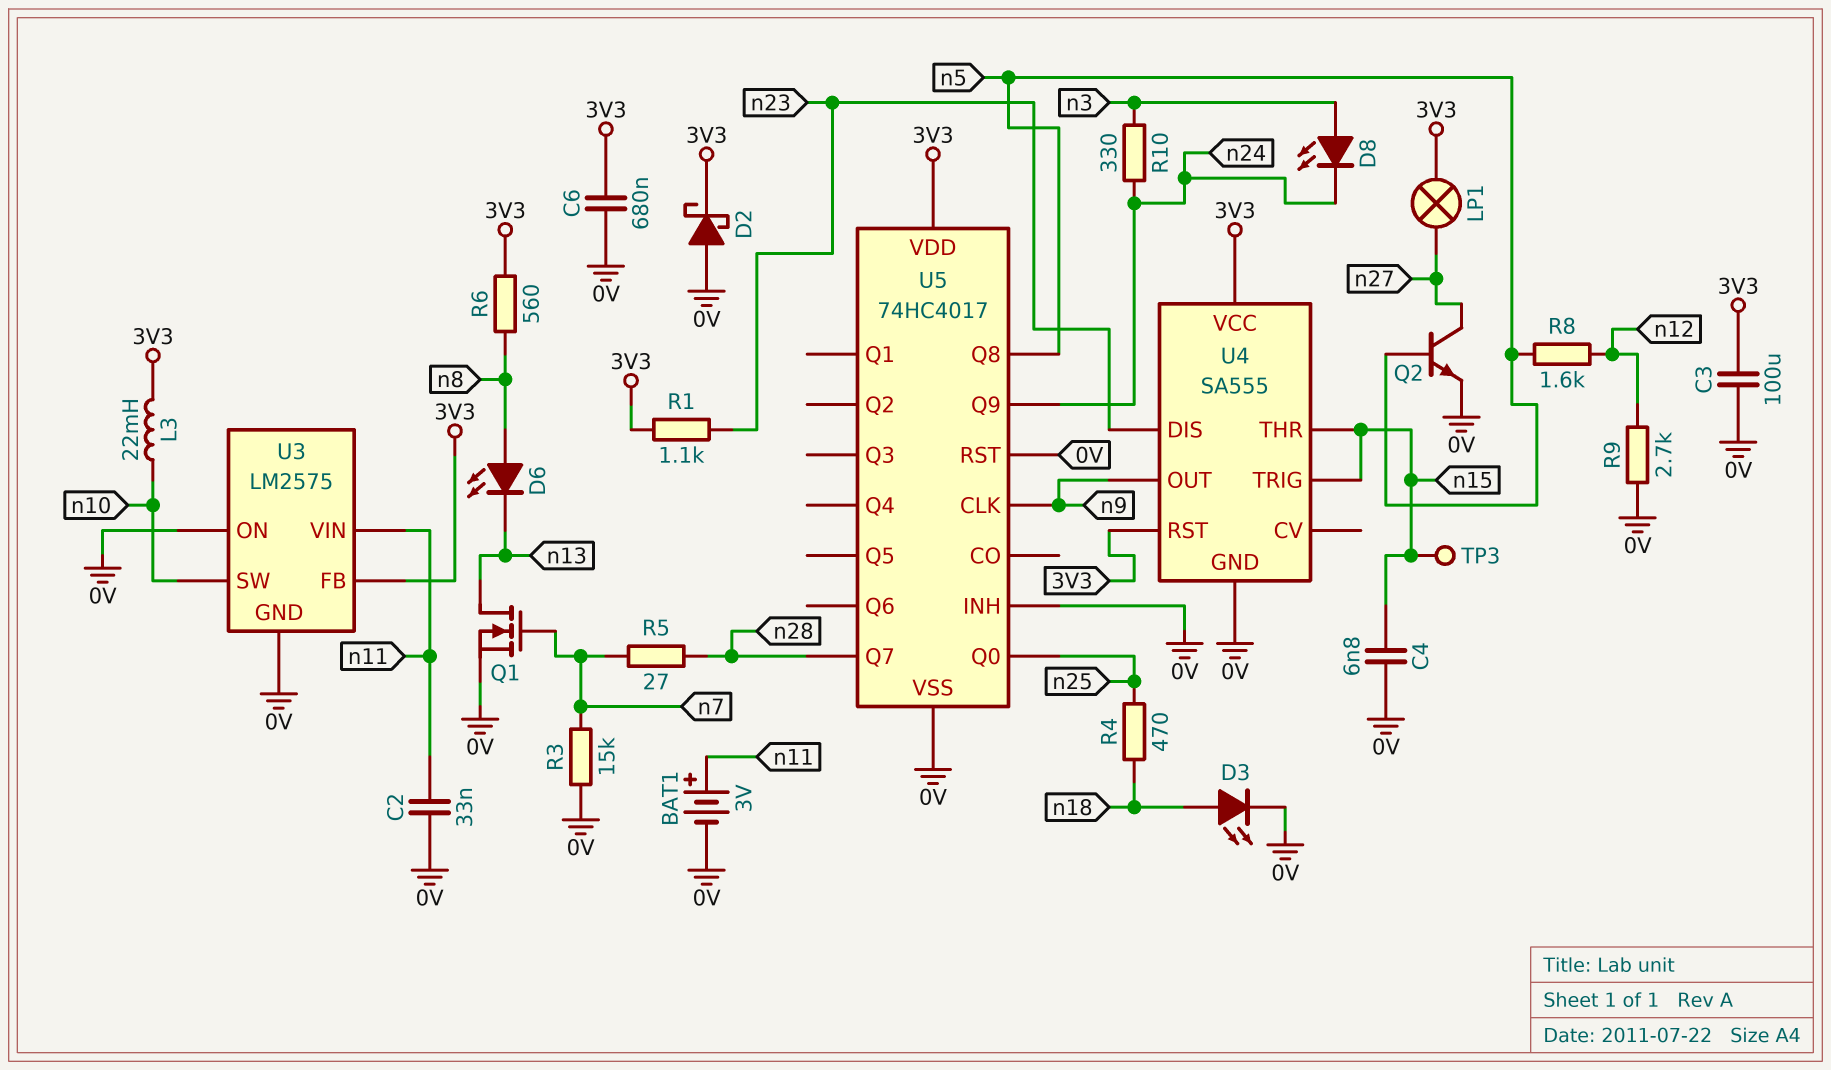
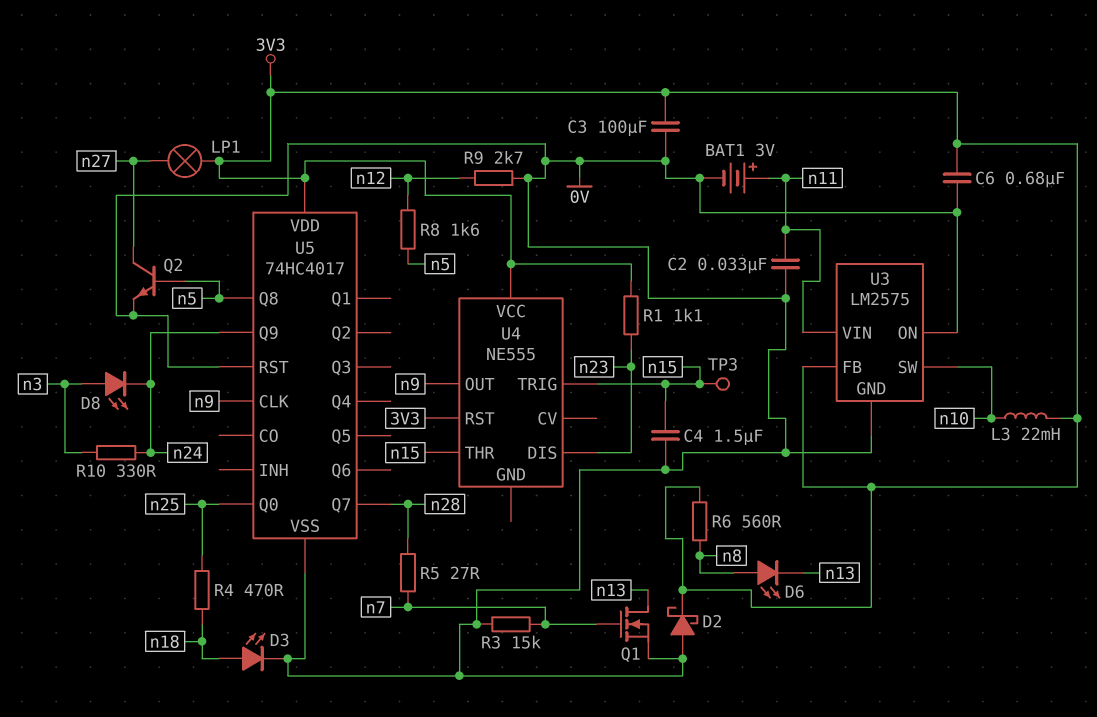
C4: 6.8nF (0V, n15) -> 1.5uF (0V, n15)
U4: SA555 -> NE555
U4 pin GND: 0V -> none
U5 pin INH: 0V -> none

